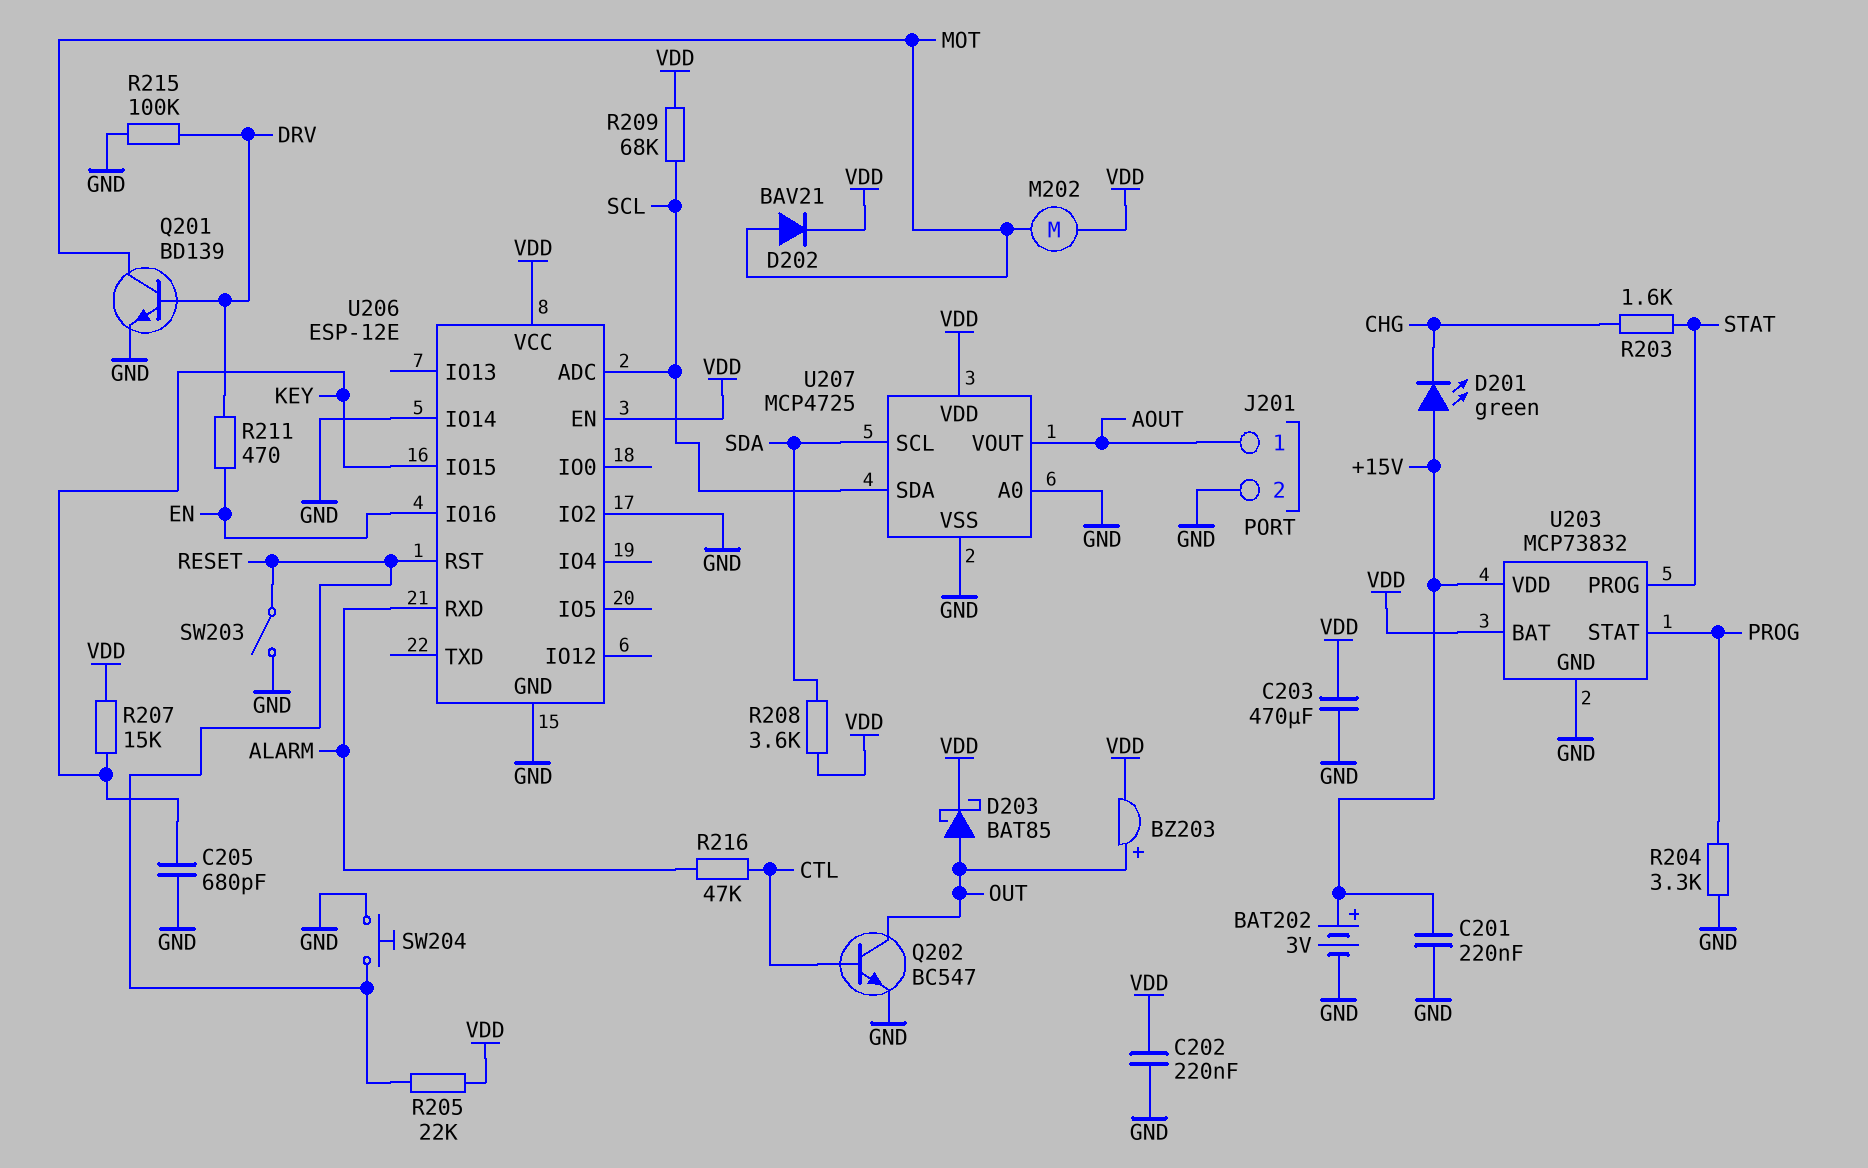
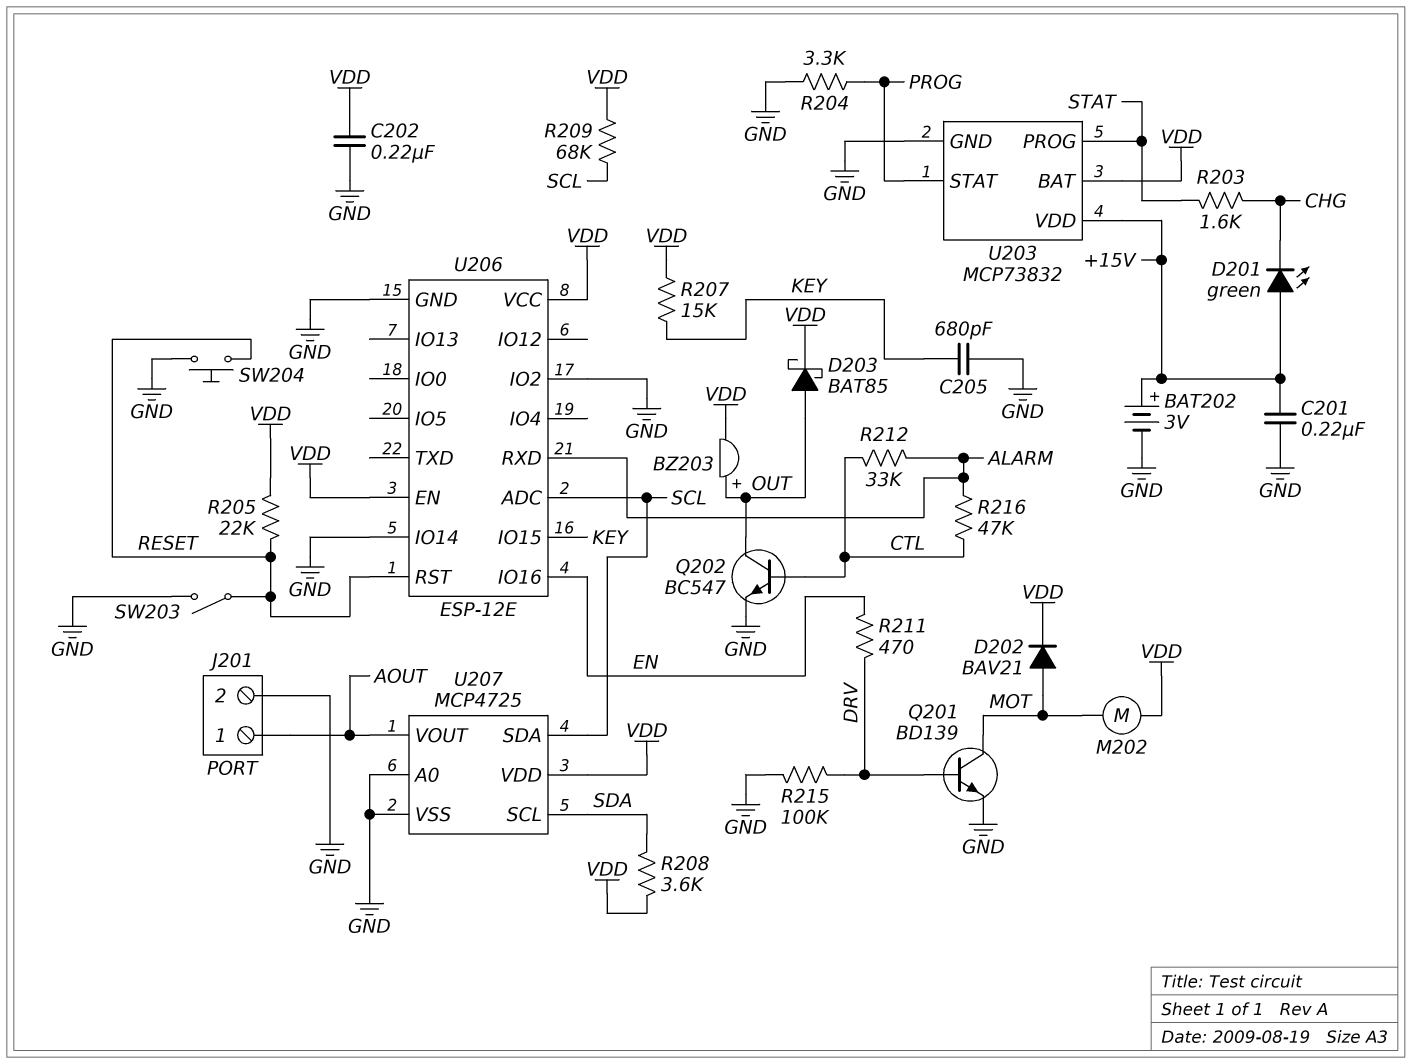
C203: 470uF (GND, VDD) -> none
R212: none -> 33k (ALARM, CTL)

